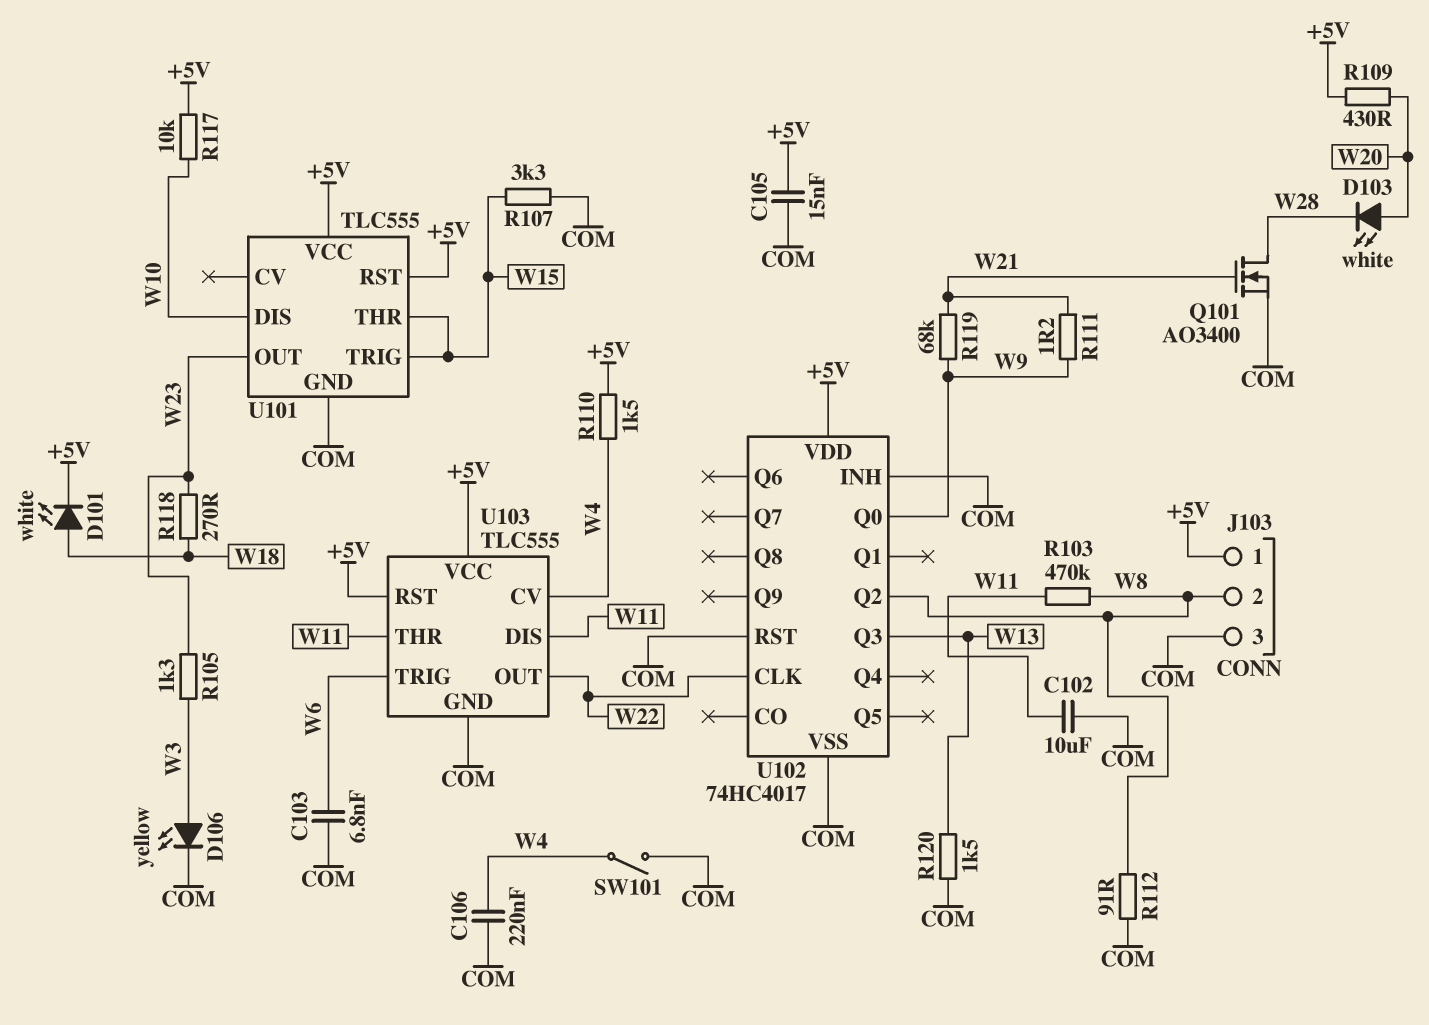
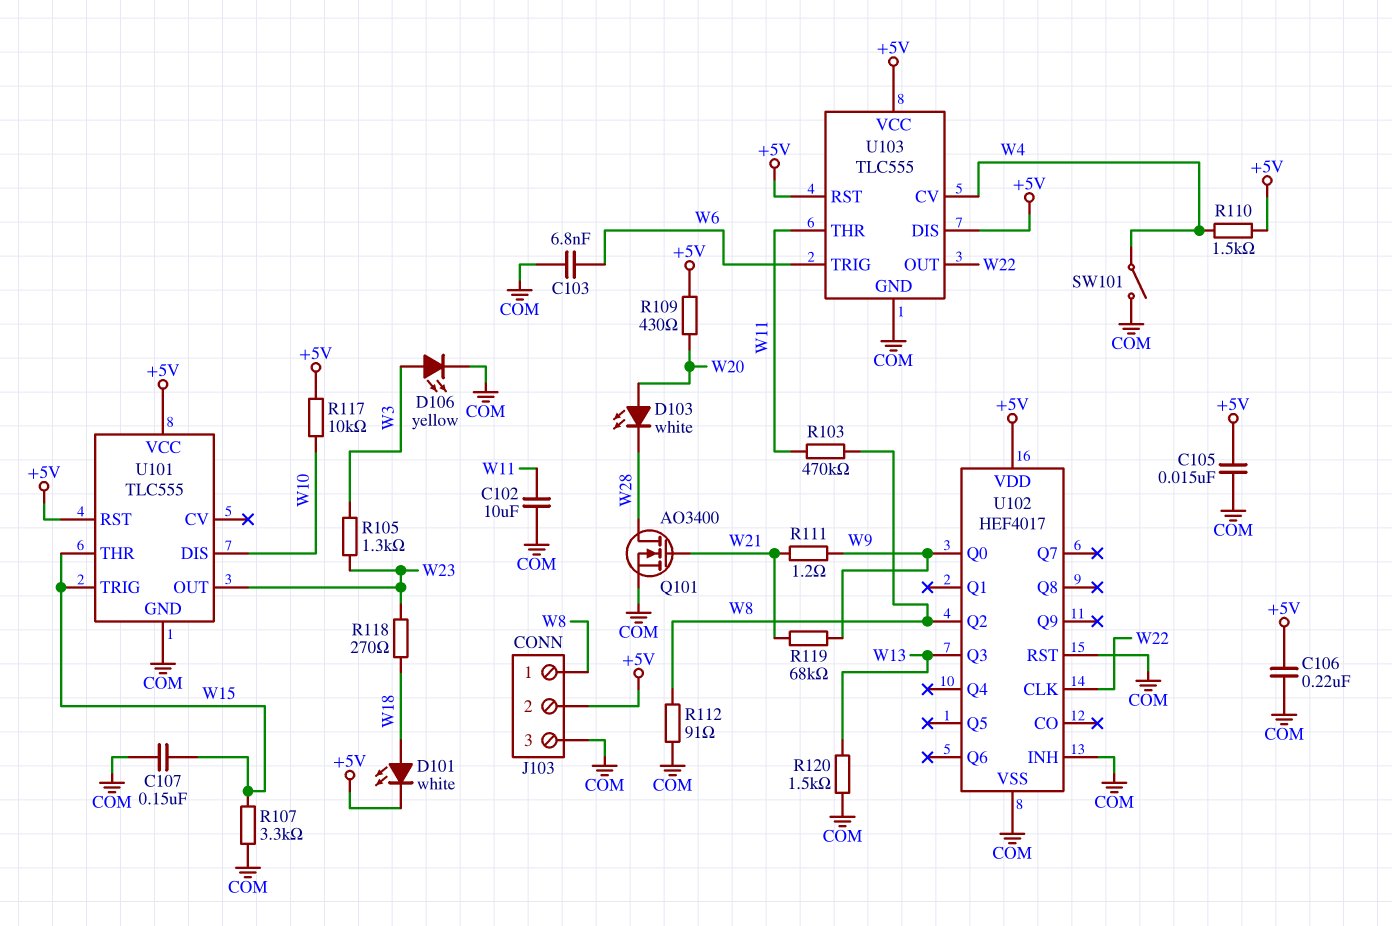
C106: 220nF (COM, W4) -> 220nF (+5V, COM)
C107: none -> 150nF (COM, W15)
J103 pin 1: +5V -> W8
J103 pin 2: W8 -> +5V
U102: 74HC4017 -> HEF4017
U103 pin DIS: W11 -> +5V

